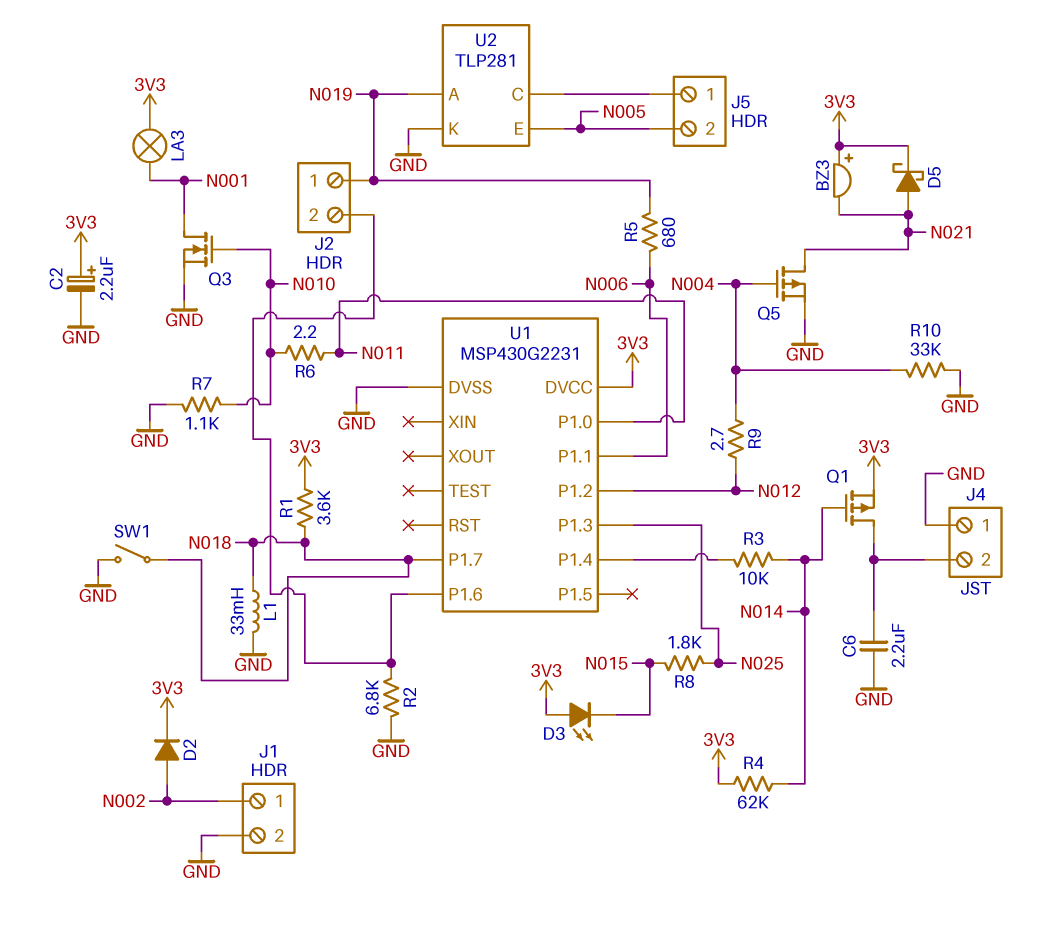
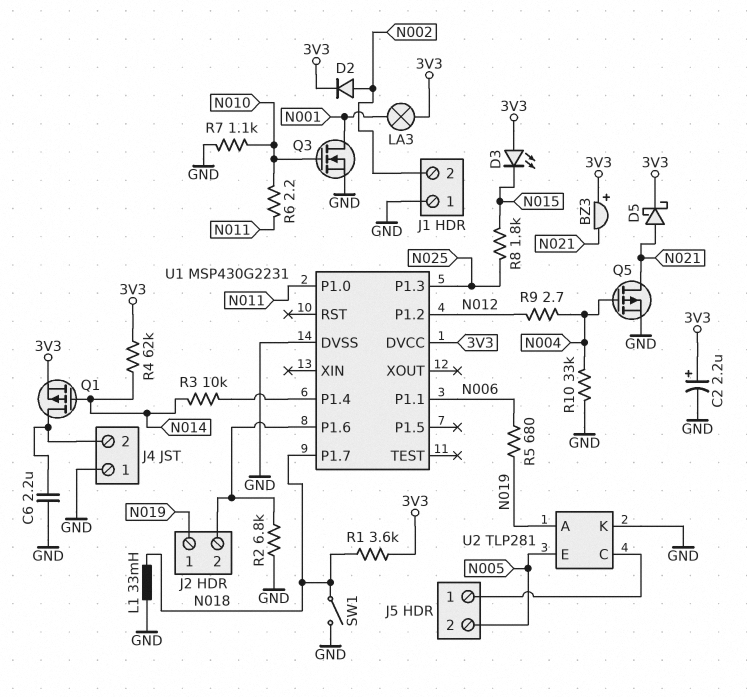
J1 pin 1: N002 -> GND
J1 pin 2: GND -> N002

